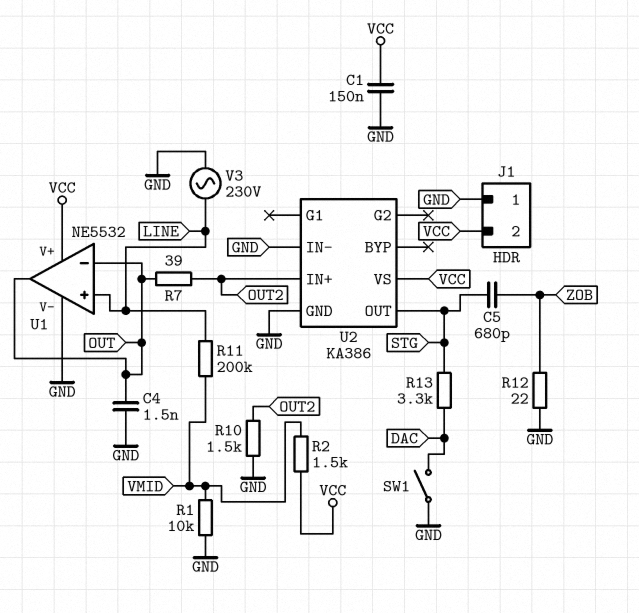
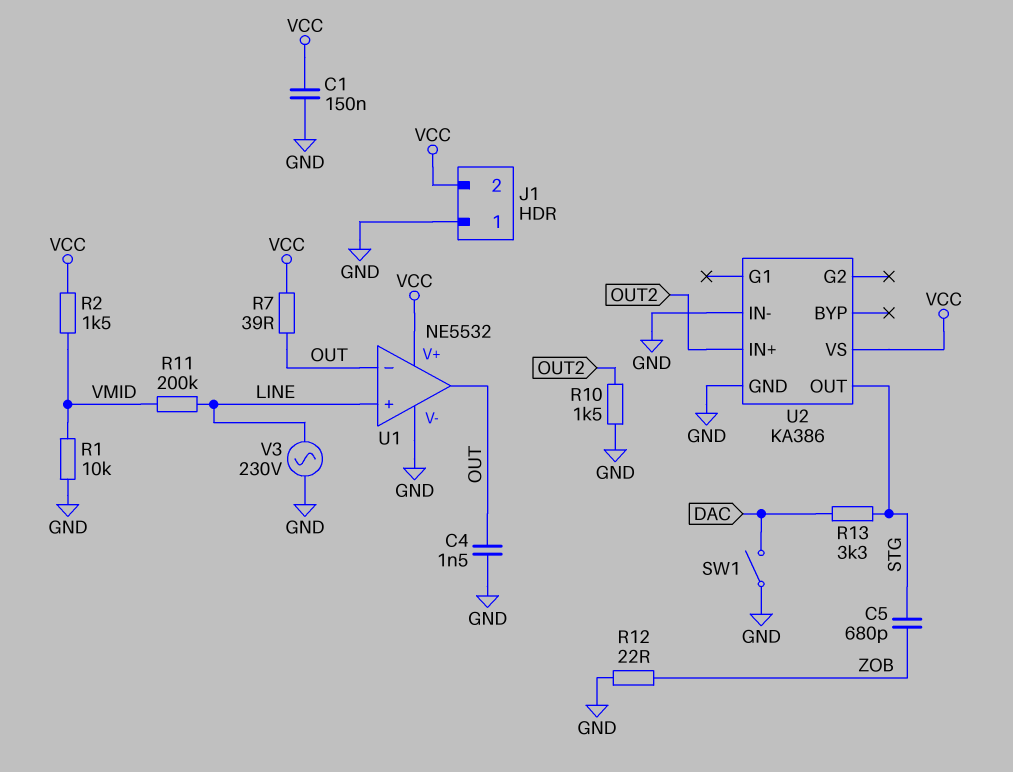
R7: 39 (OUT, OUT2) -> 39 (OUT, VCC)

